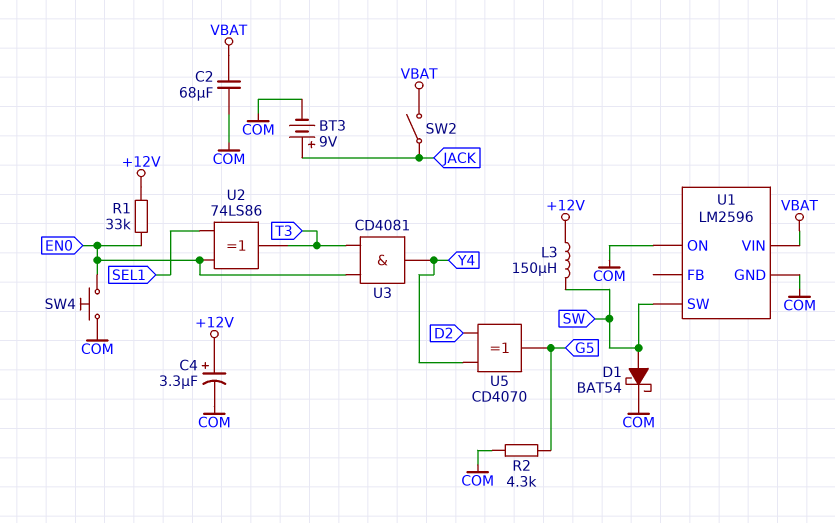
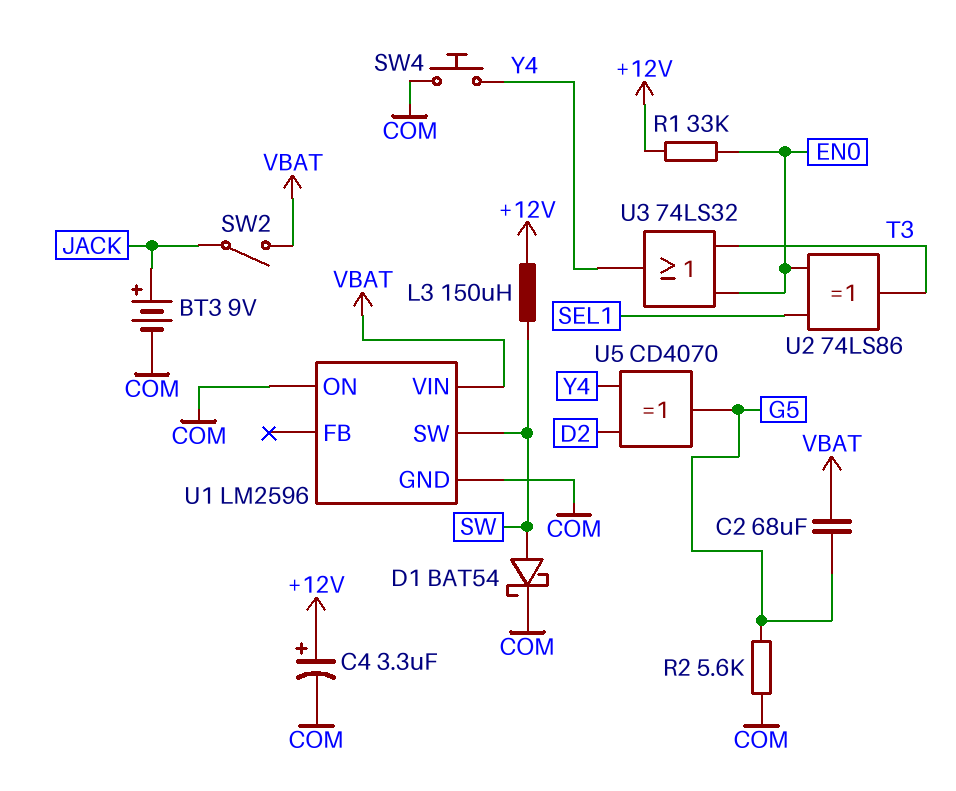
C2: 68uF (COM, VBAT) -> 68uF (G5, VBAT)
R2: 4.3k (COM, G5) -> 5.6k (COM, G5)
SW4: button (COM, EN0) -> button (COM, Y4)
U3: AND CD4081 (in EN0, in T3, out Y4) -> OR 74LS32 (in EN0, in T3, out Y4)

